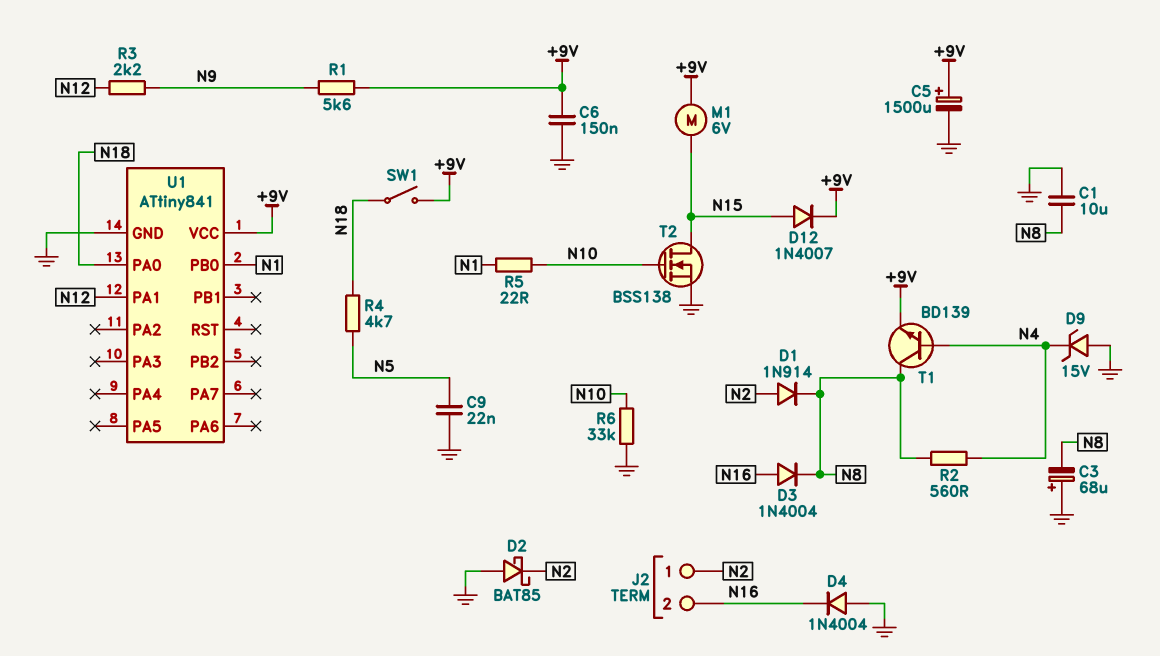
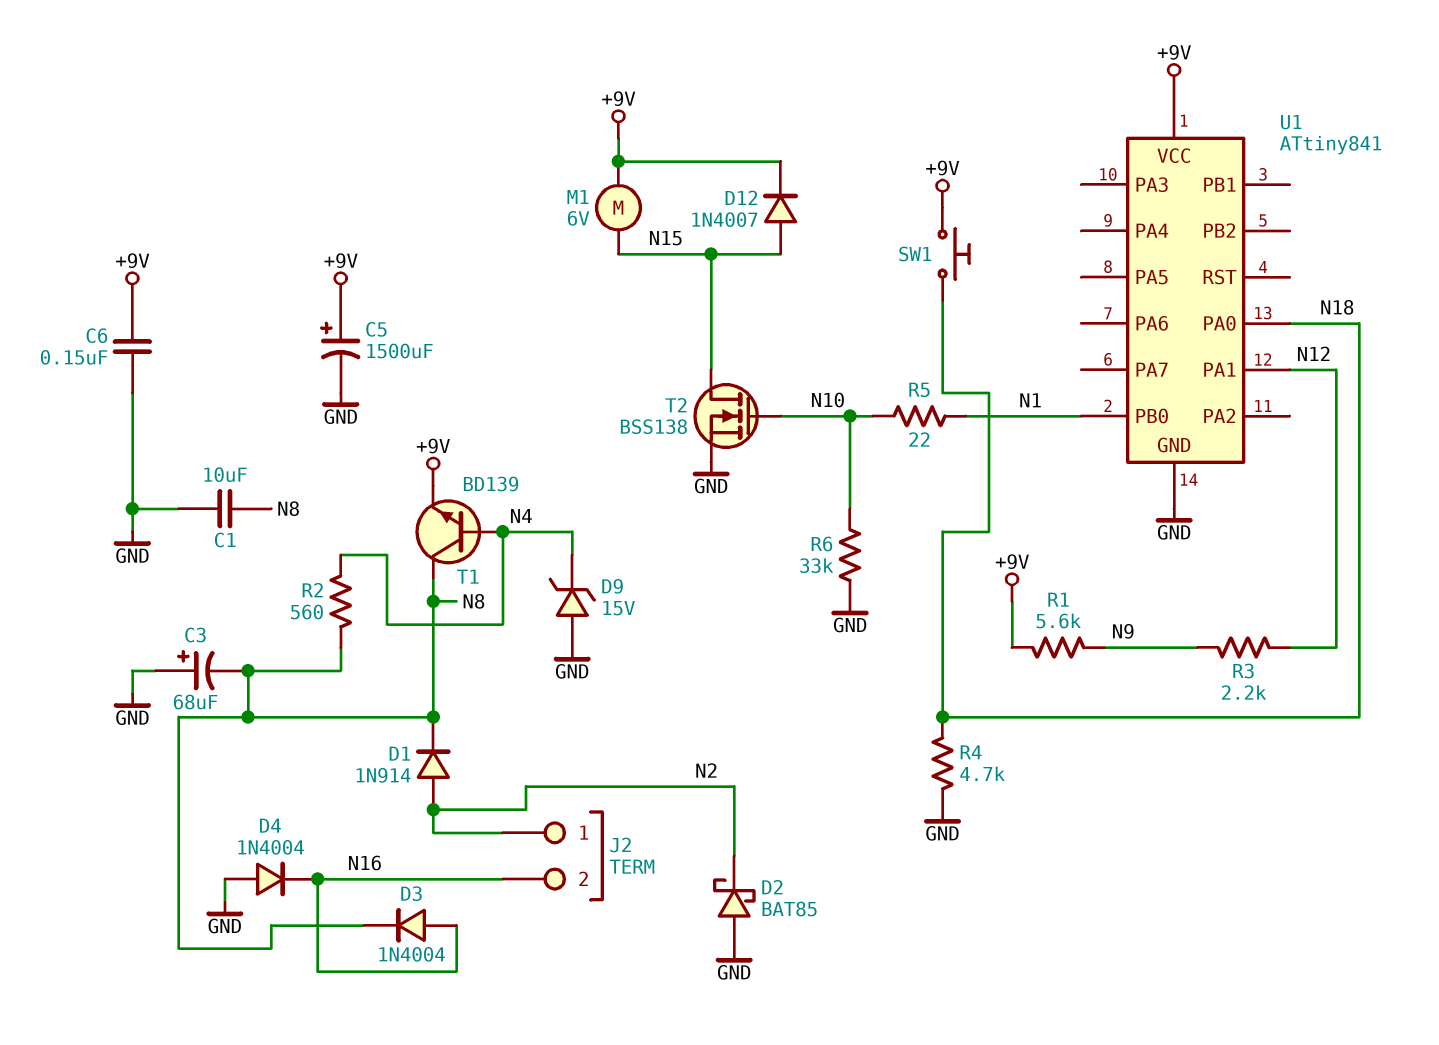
C9: 22nF (GND, N5) -> none
R4: 4.7k (N5, N18) -> 4.7k (GND, N18)
SW1: switch (+9V, N18) -> button (+9V, N18)

